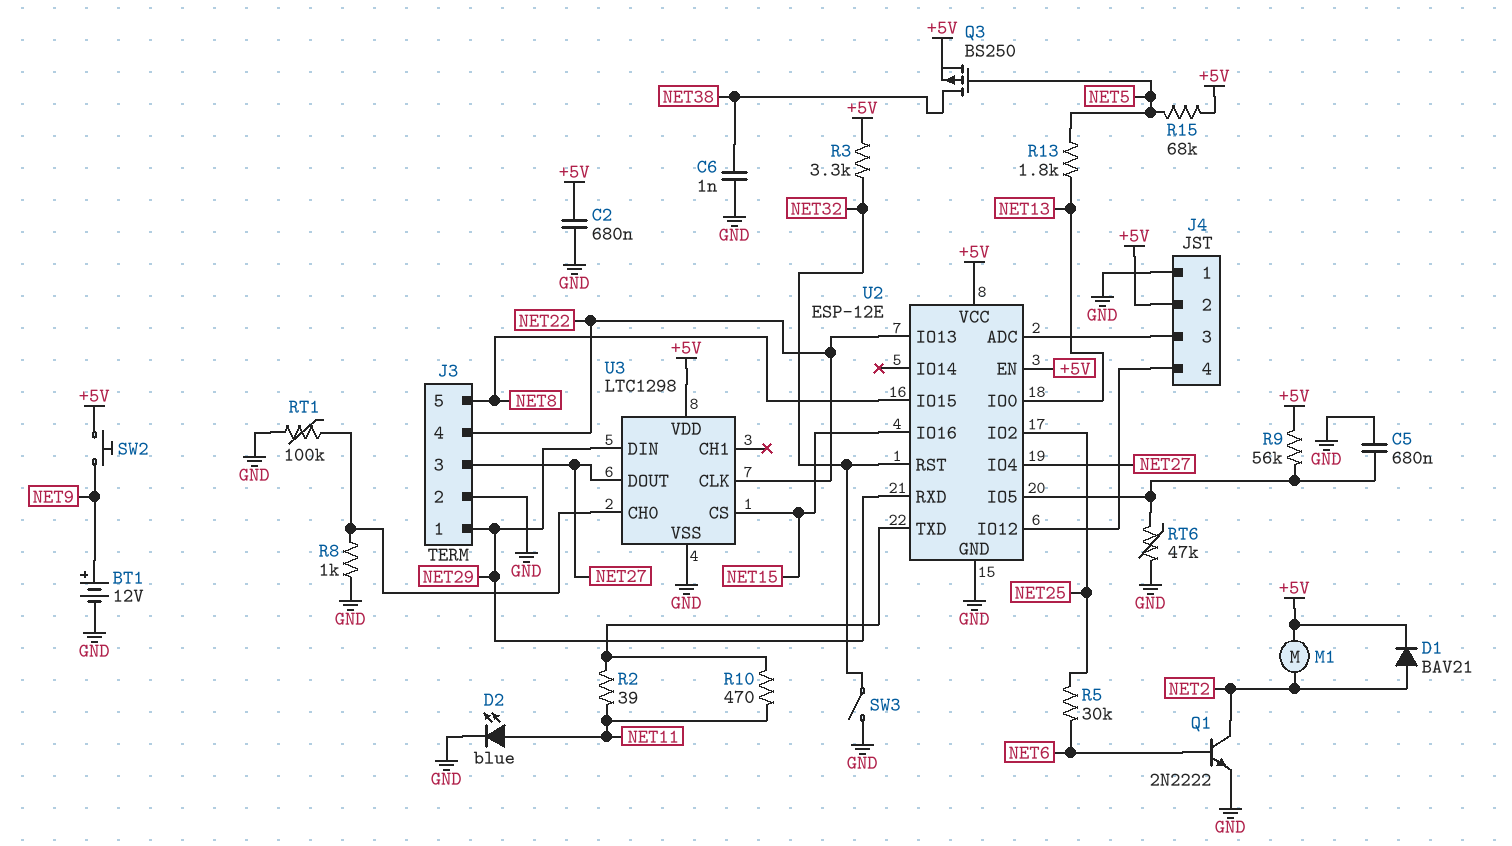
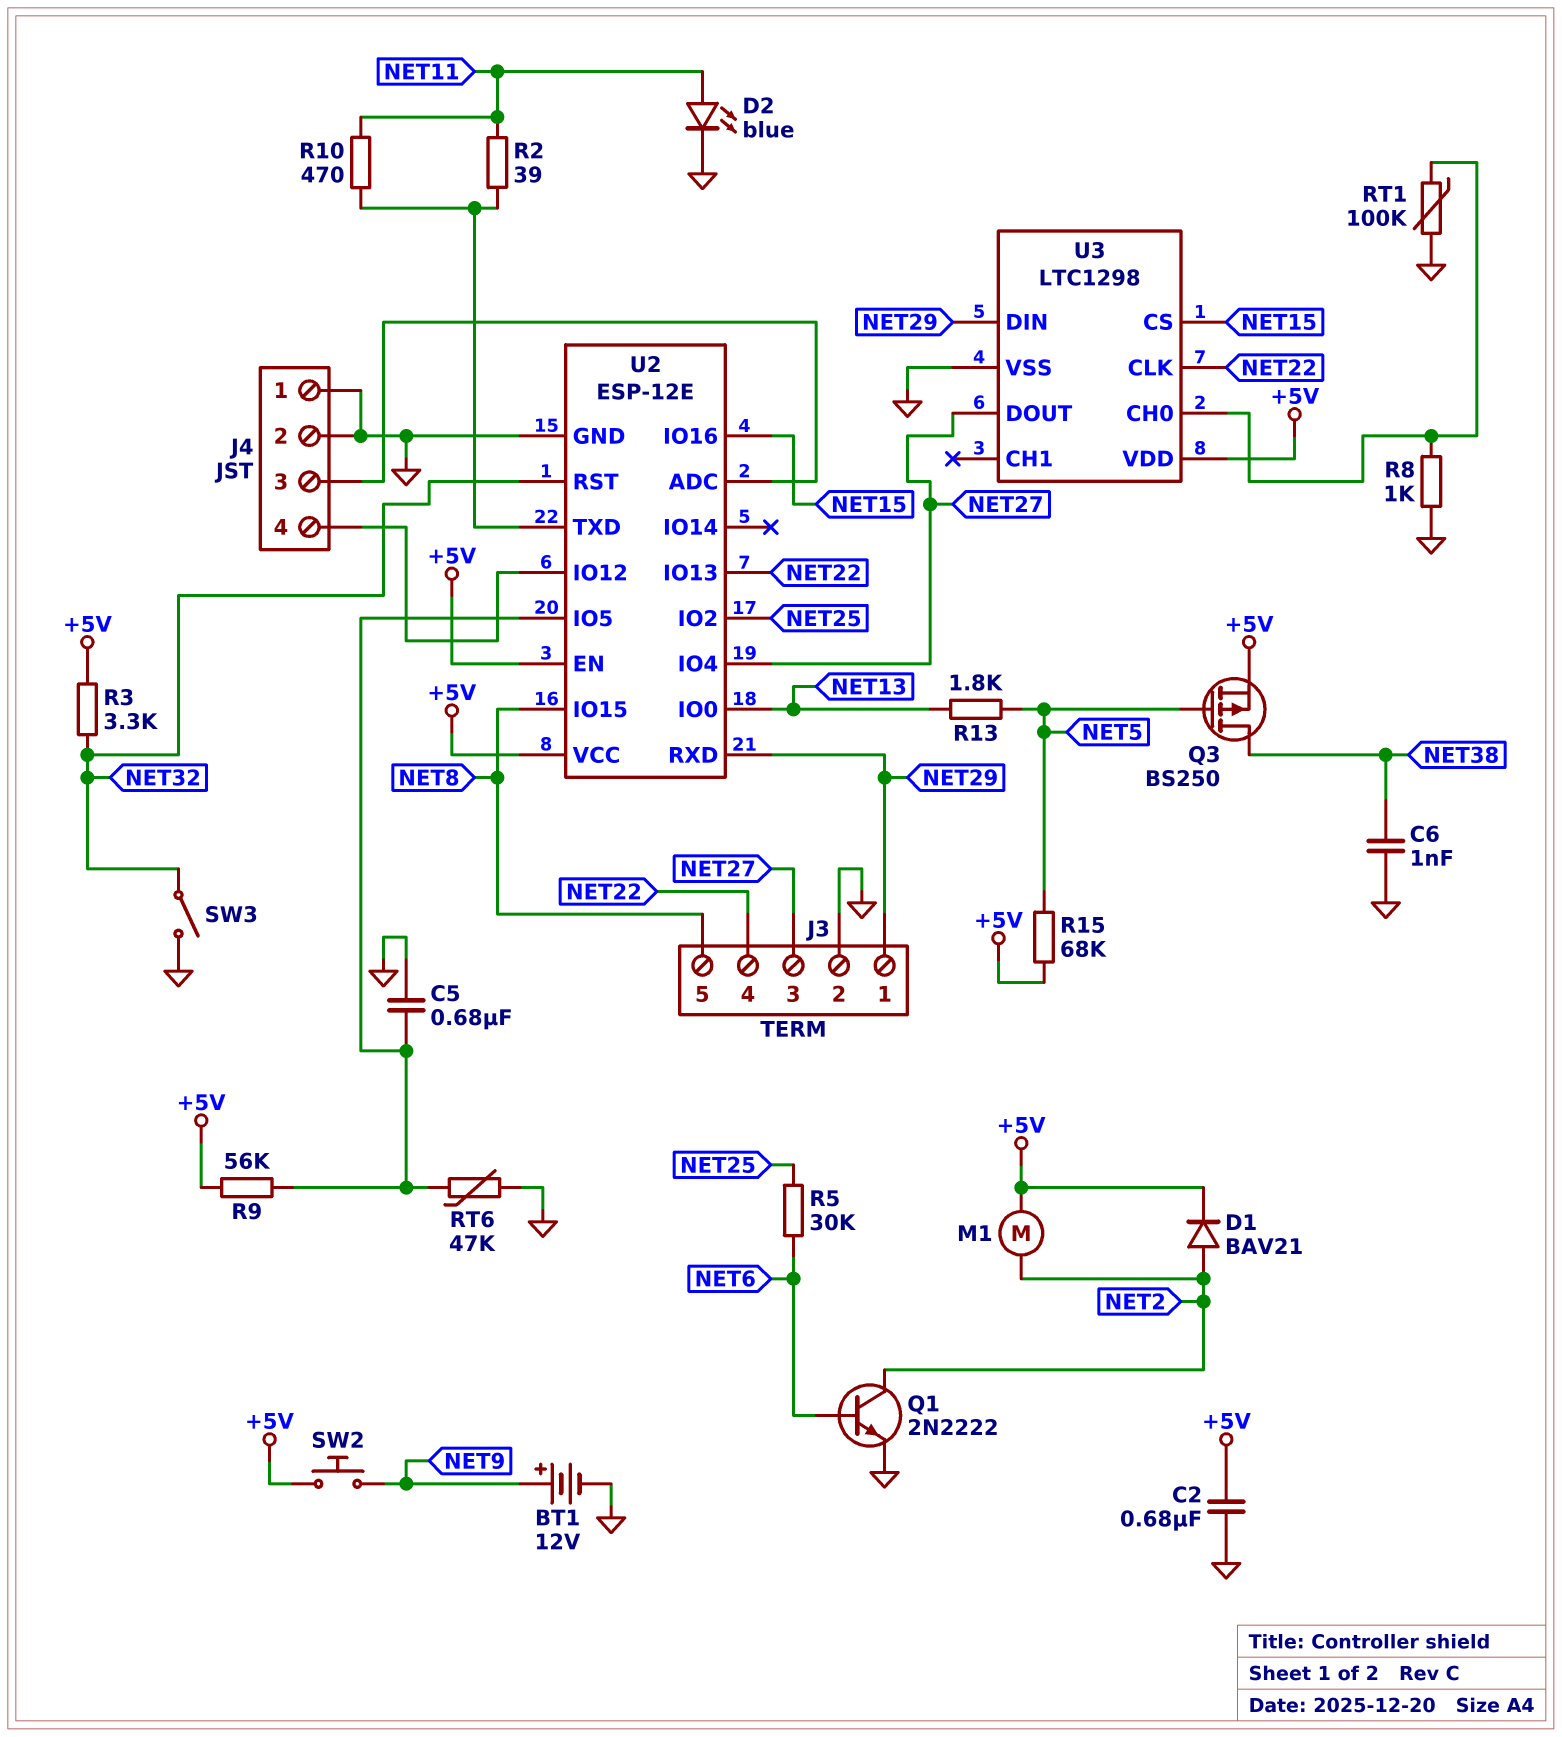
J4 pin 2: +5V -> GND

